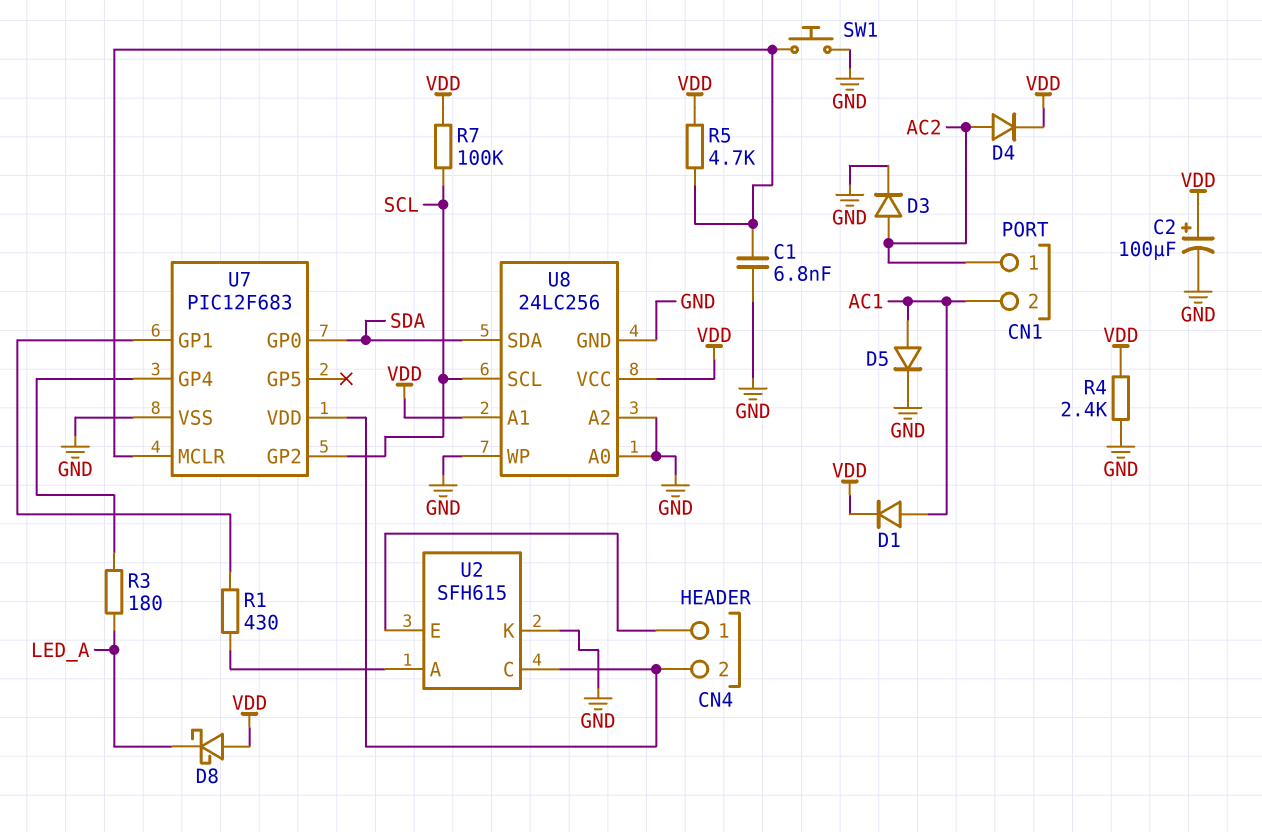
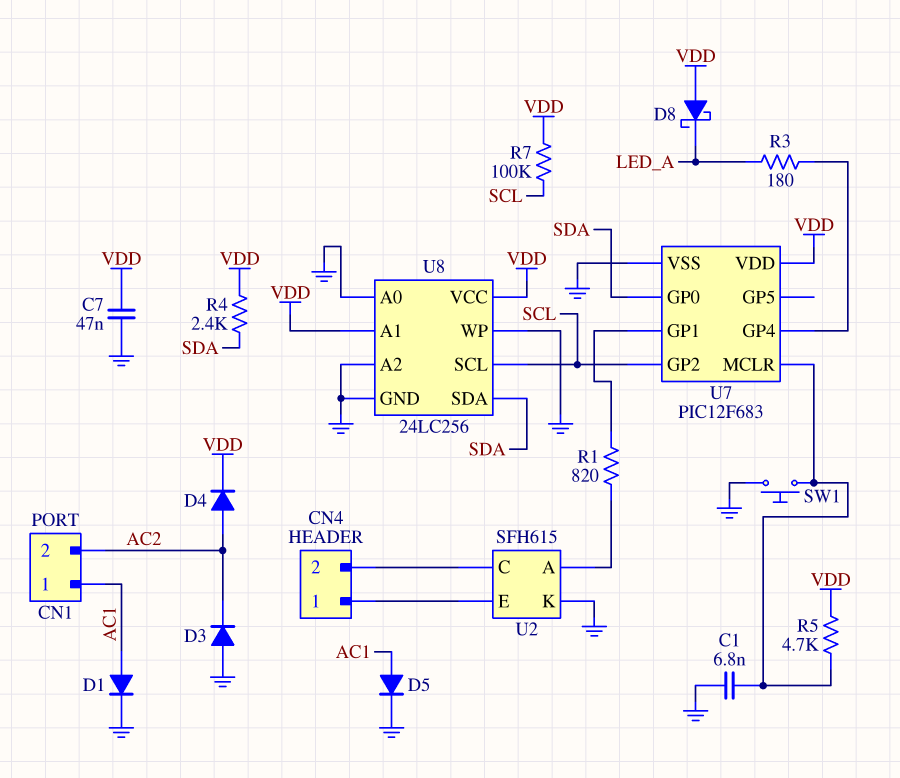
C2: 100uF (plus VDD, minus GND) -> none
C7: none -> 47nF (GND, VDD)
CN1 pin 1: AC2 -> AC1
CN1 pin 2: AC1 -> AC2
D1: diode (A AC1, K VDD) -> diode (A AC1, K GND)
D3: diode (A AC2, K GND) -> diode (A GND, K AC2)
R1: 430 (U2/A, U7/GP1) -> 820 (U2/A, U7/GP1)
R4: 2.4k (GND, VDD) -> 2.4k (SDA, VDD)
U7 pin VDD: CN4/2 -> VDD

